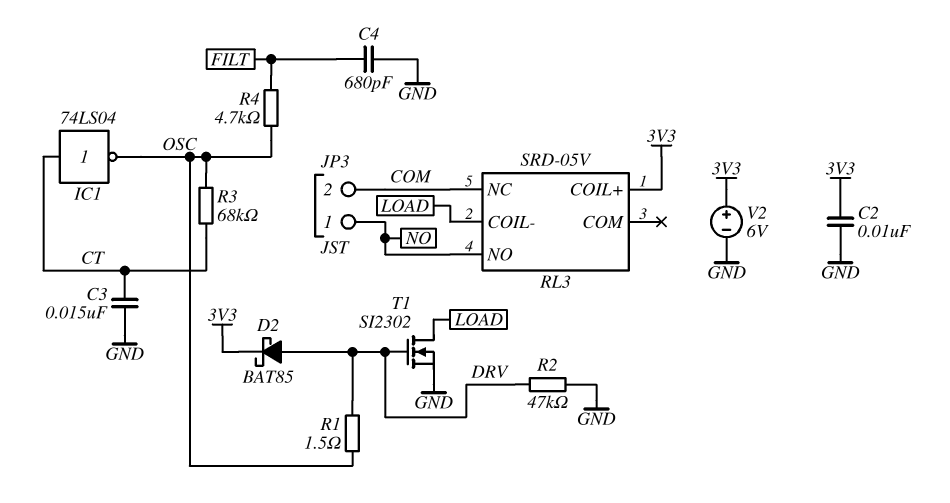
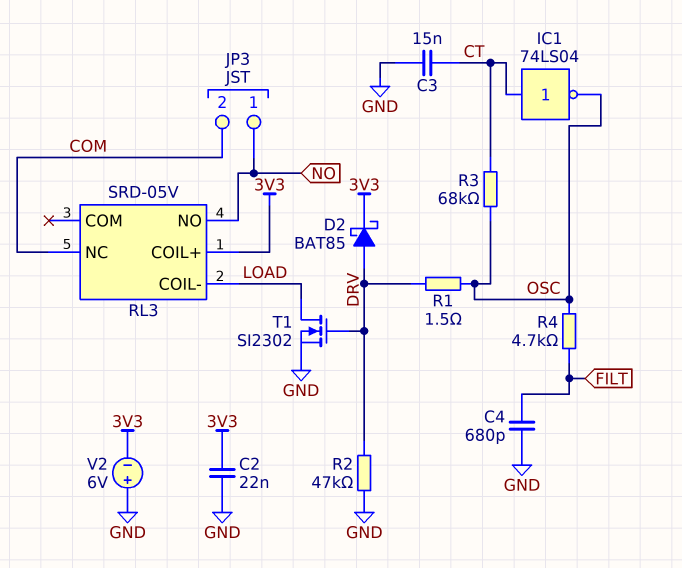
C2: 10nF (3V3, GND) -> 22nF (3V3, GND)
V2: 6V (plus 3V3, minus GND) -> 6V (plus GND, minus 3V3)

